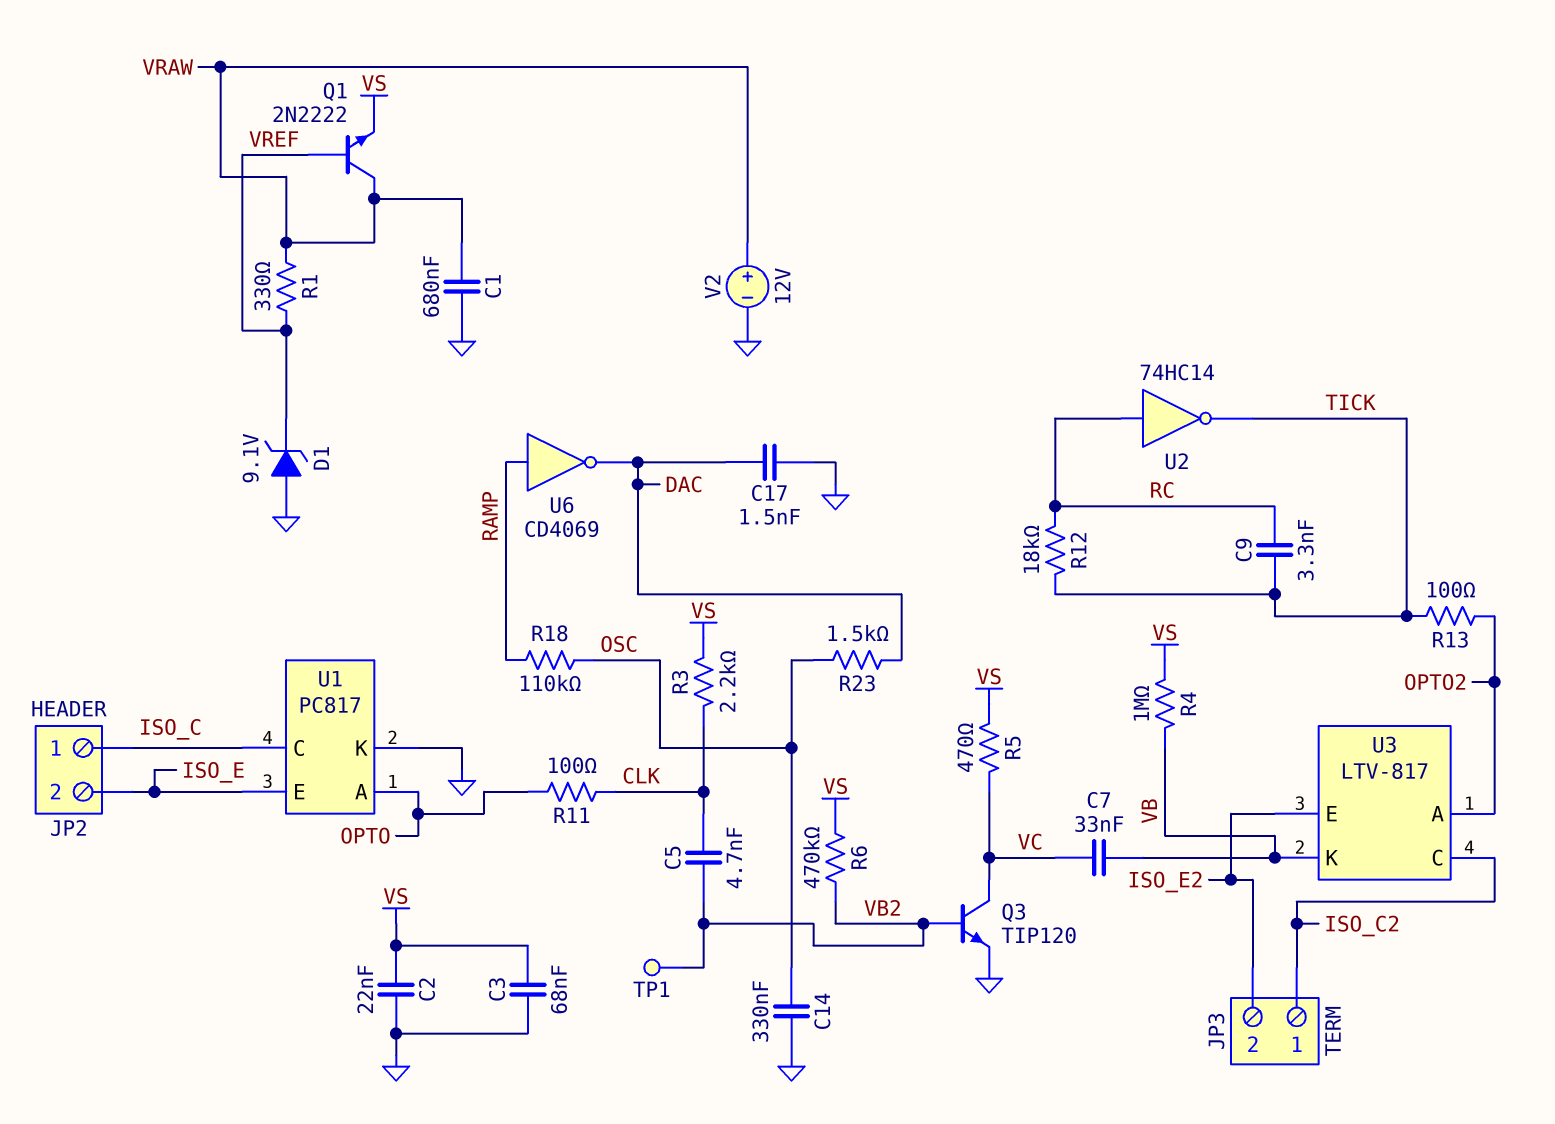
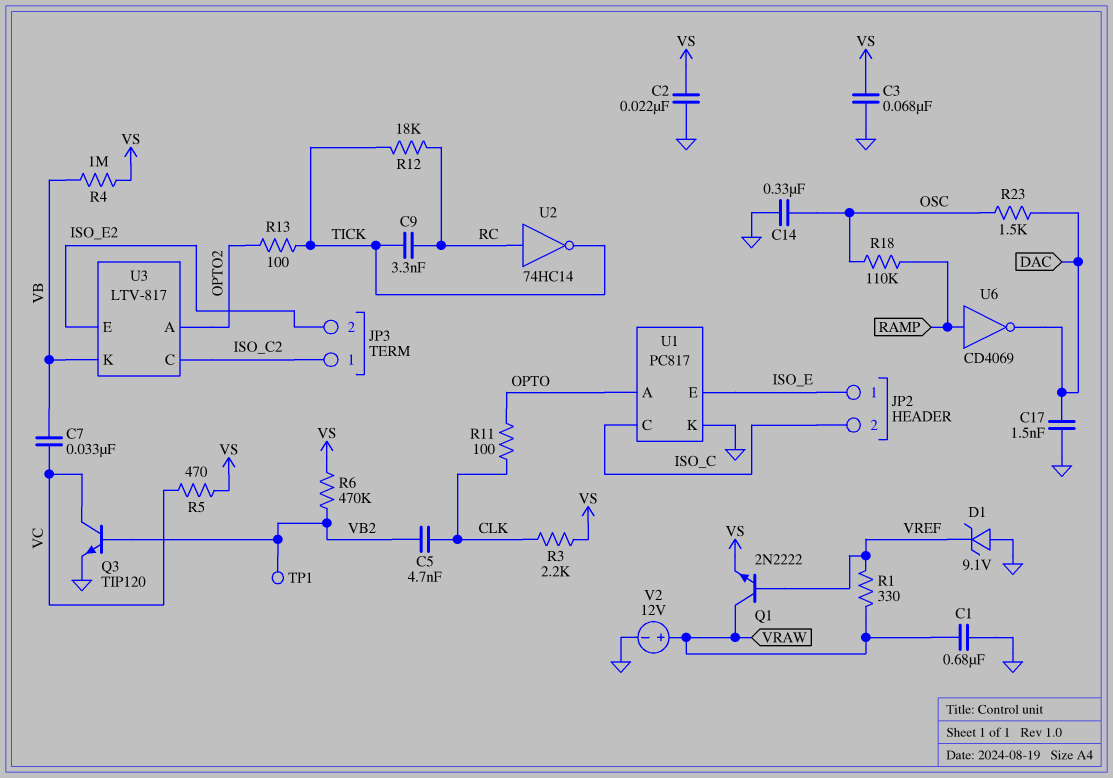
JP2 pin 1: ISO_C -> ISO_E
JP2 pin 2: ISO_E -> ISO_C

